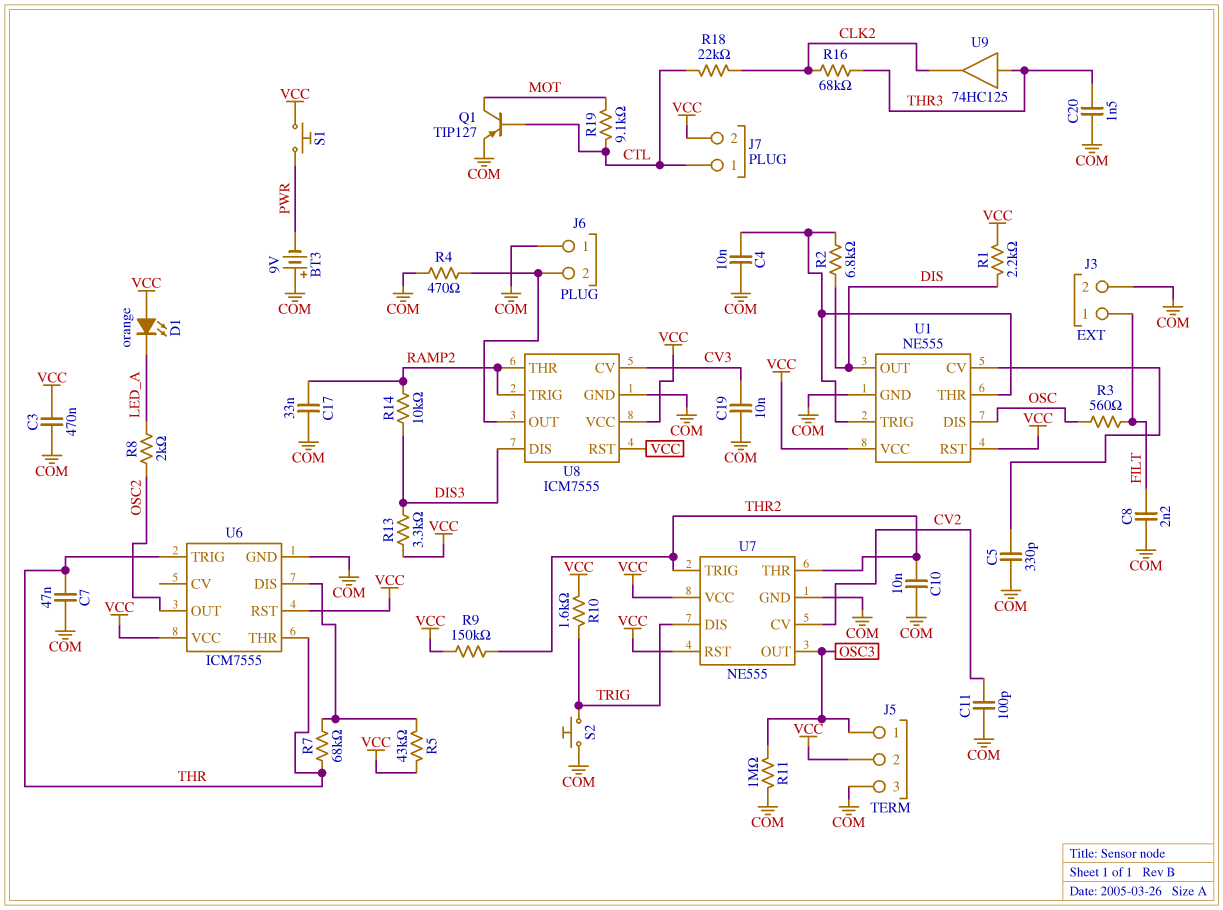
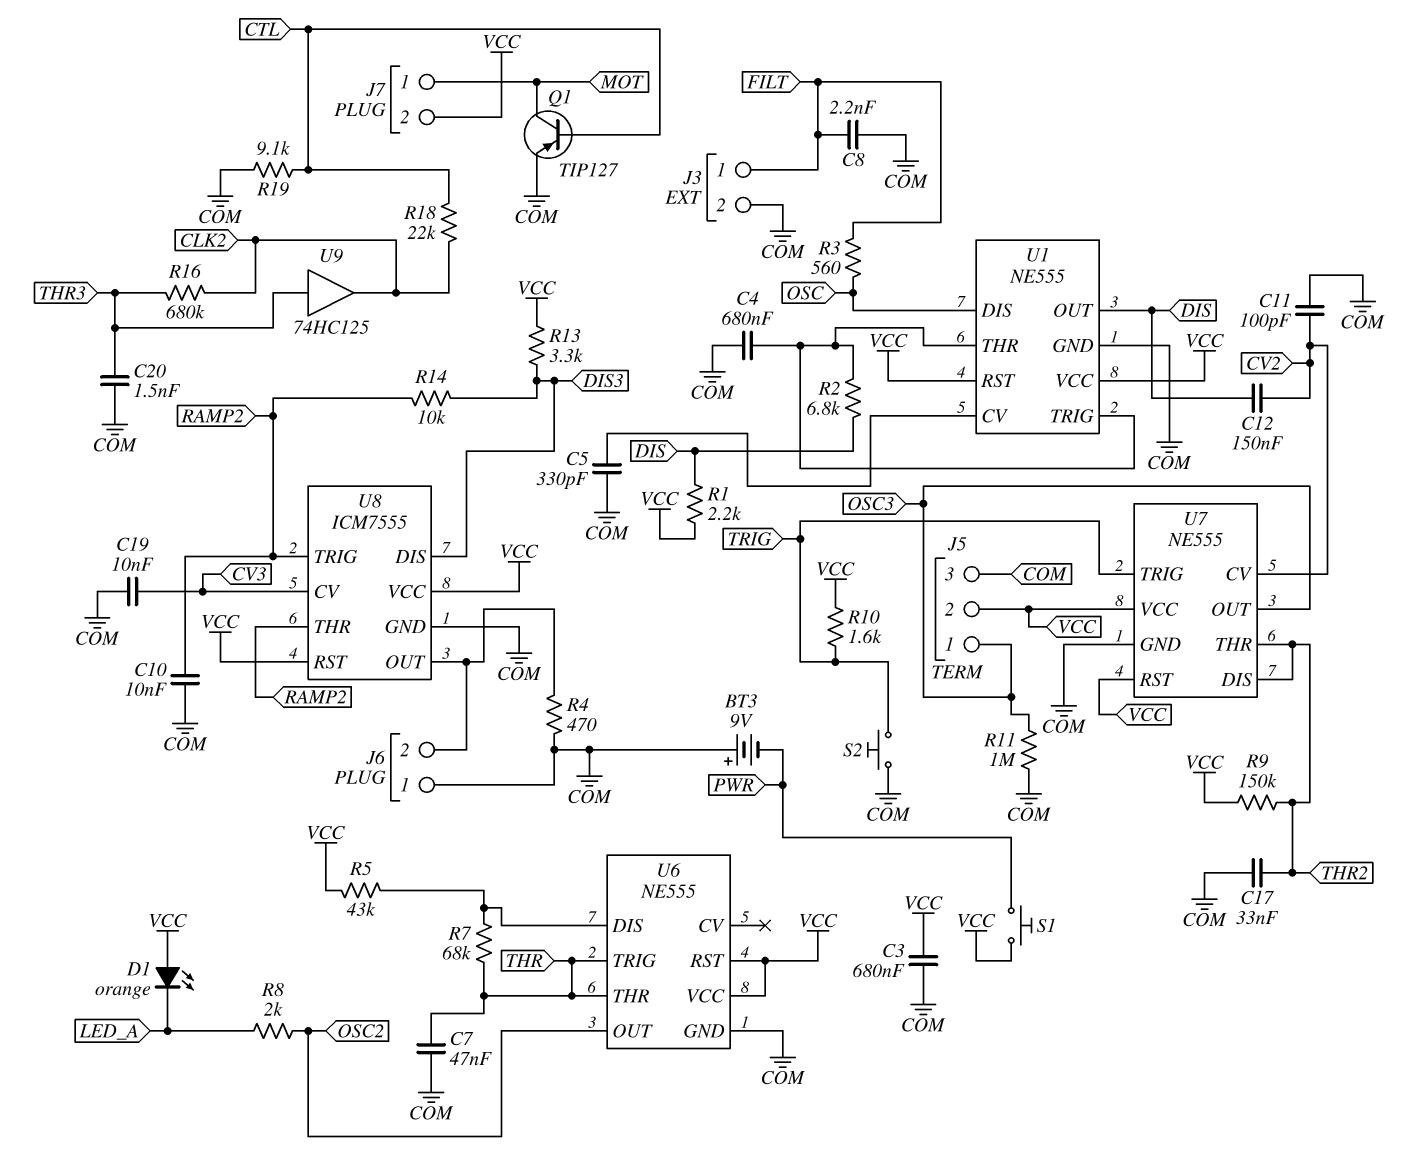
C3: 470nF (COM, VCC) -> 680nF (COM, VCC)
C4: 10nF (COM, U1/THR) -> 680nF (COM, U1/THR)
C10: 10nF (COM, THR2) -> 10nF (COM, RAMP2)
C12: none -> 150nF (CV2, DIS)
C17: 33nF (COM, RAMP2) -> 33nF (COM, THR2)
J7 pin 1: CTL -> MOT
R16: 68k (CLK2, THR3) -> 680k (CLK2, THR3)
R19: 9.1k (CTL, MOT) -> 9.1k (COM, CTL)
U6: ICM7555 -> NE555
U7 pin DIS: TRIG -> THR2
U7 pin TRIG: THR2 -> TRIG

